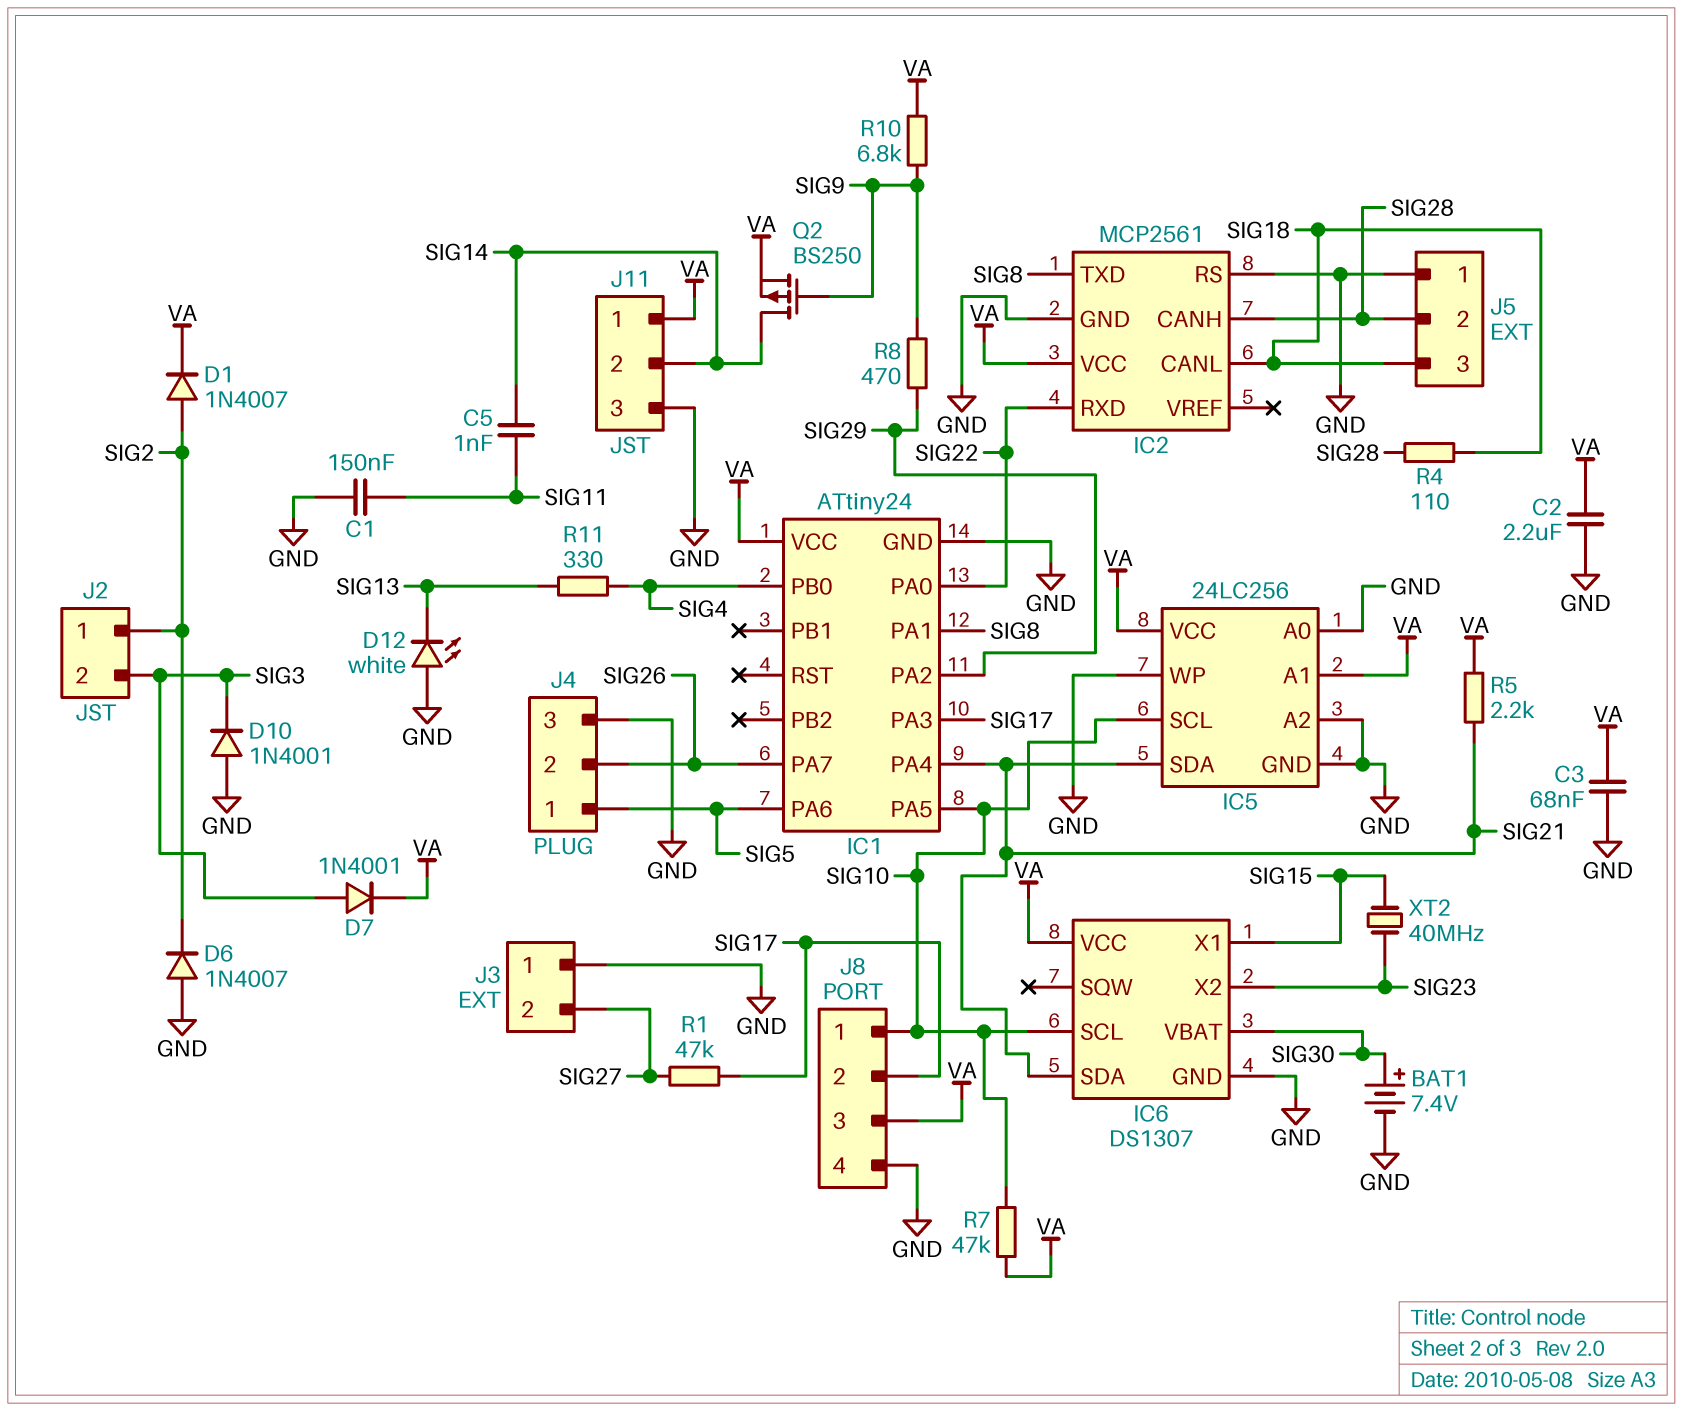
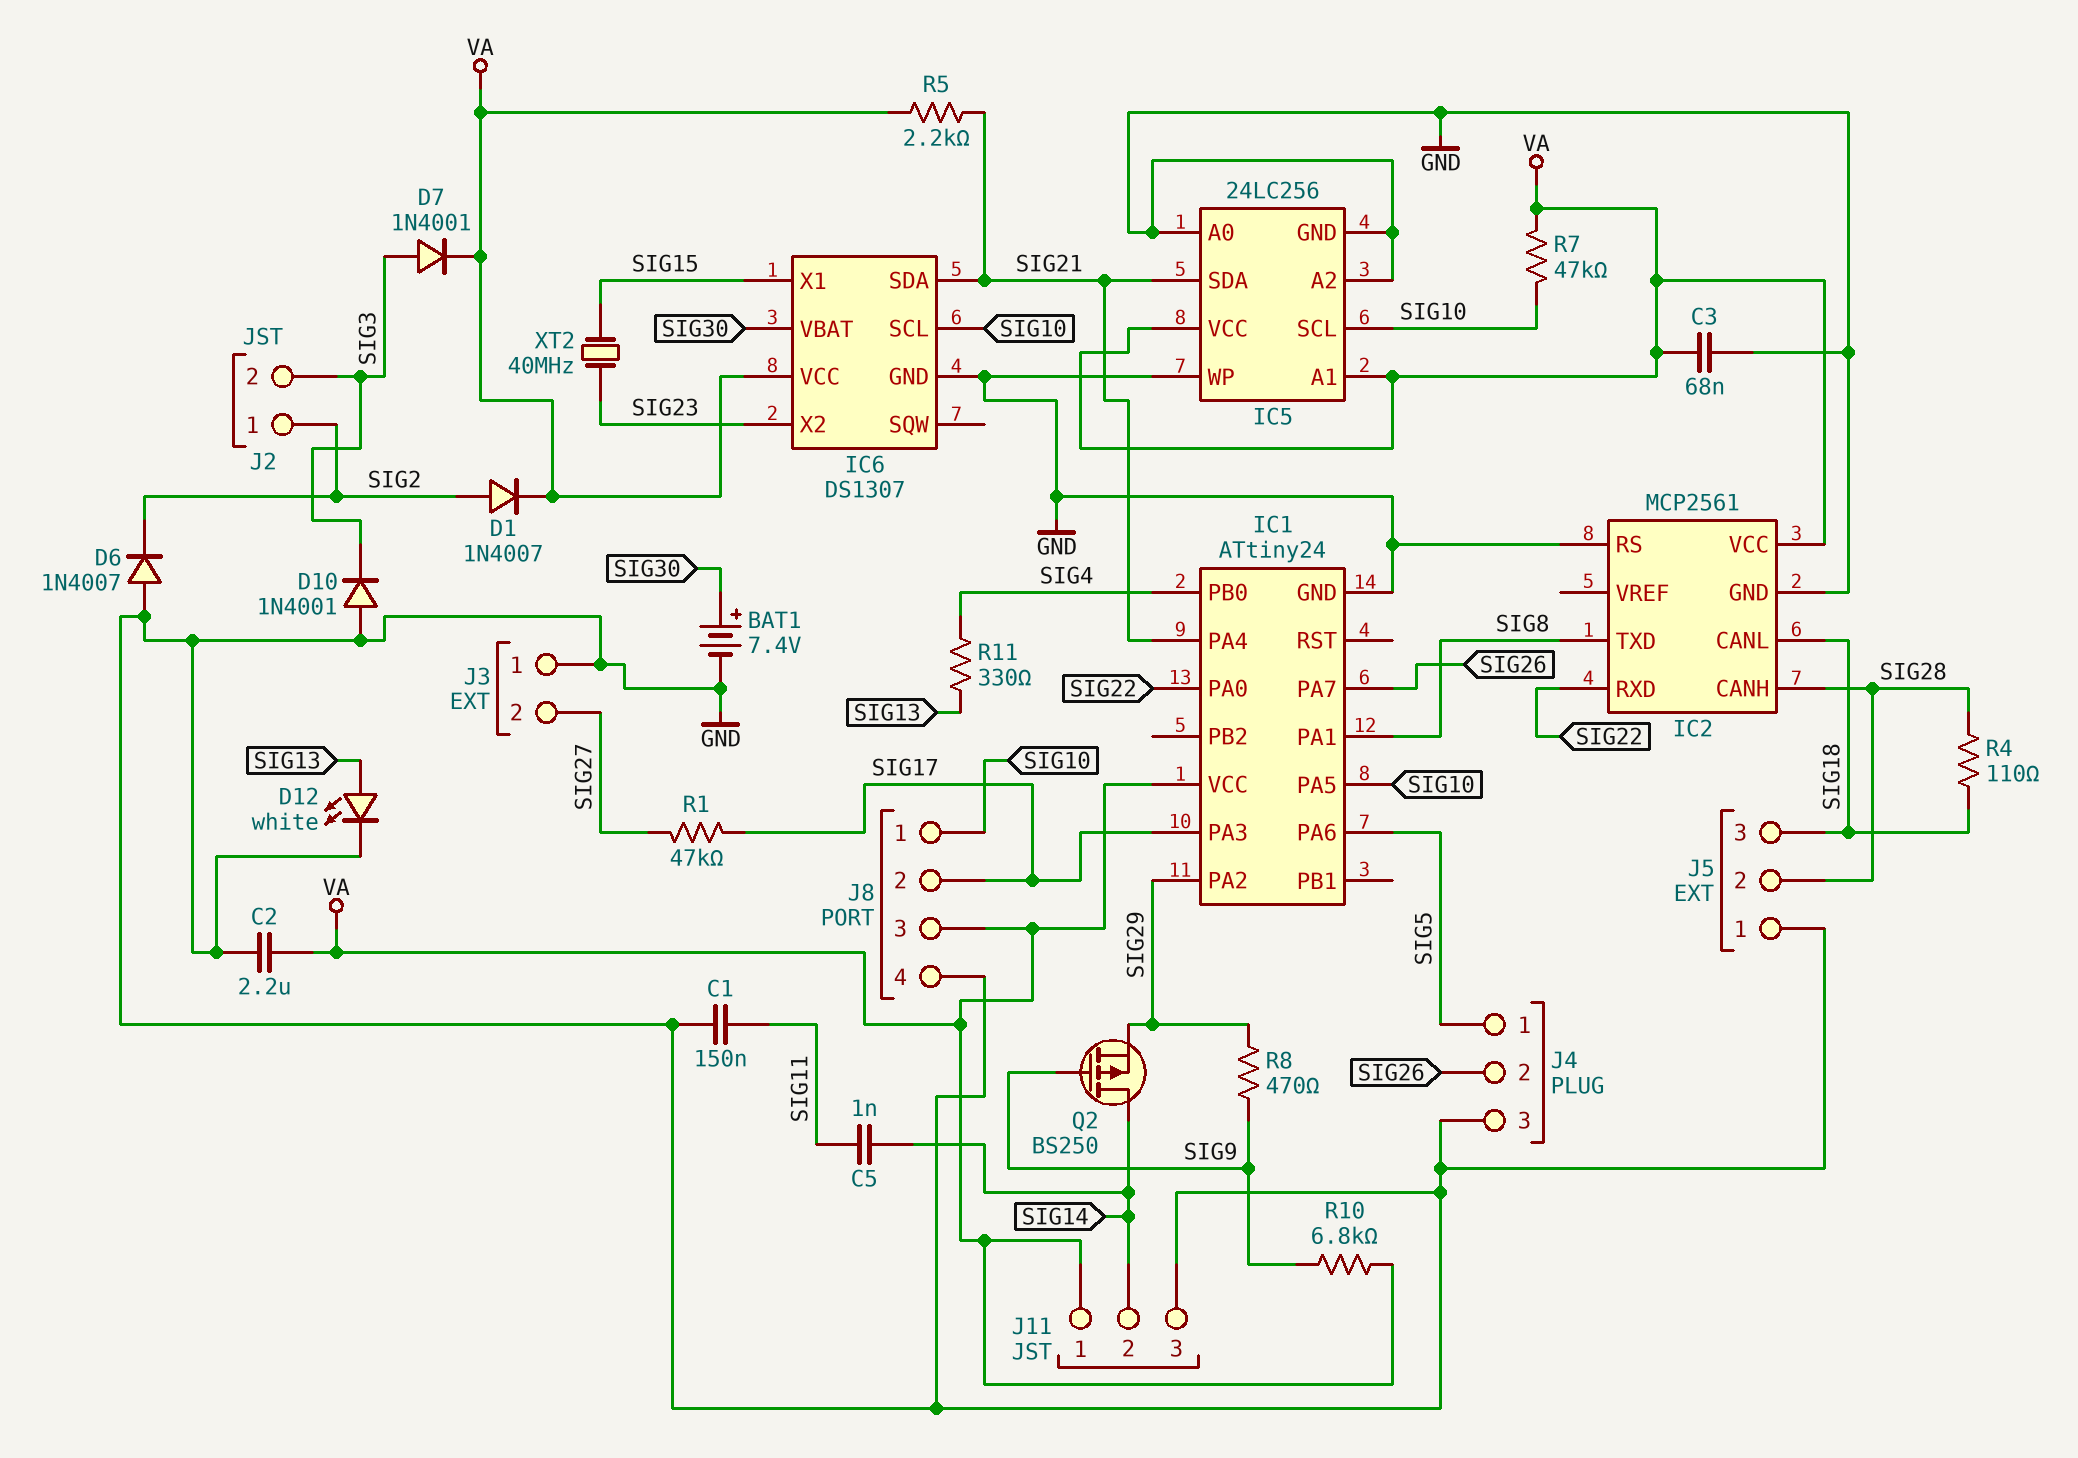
D12: LED white (A GND, K SIG13) -> LED white (A SIG13, K GND)
Q2: PMOS BS250 (G SIG9, D SIG14, S VA) -> PMOS BS250 (G SIG9, D SIG14, S SIG29)

